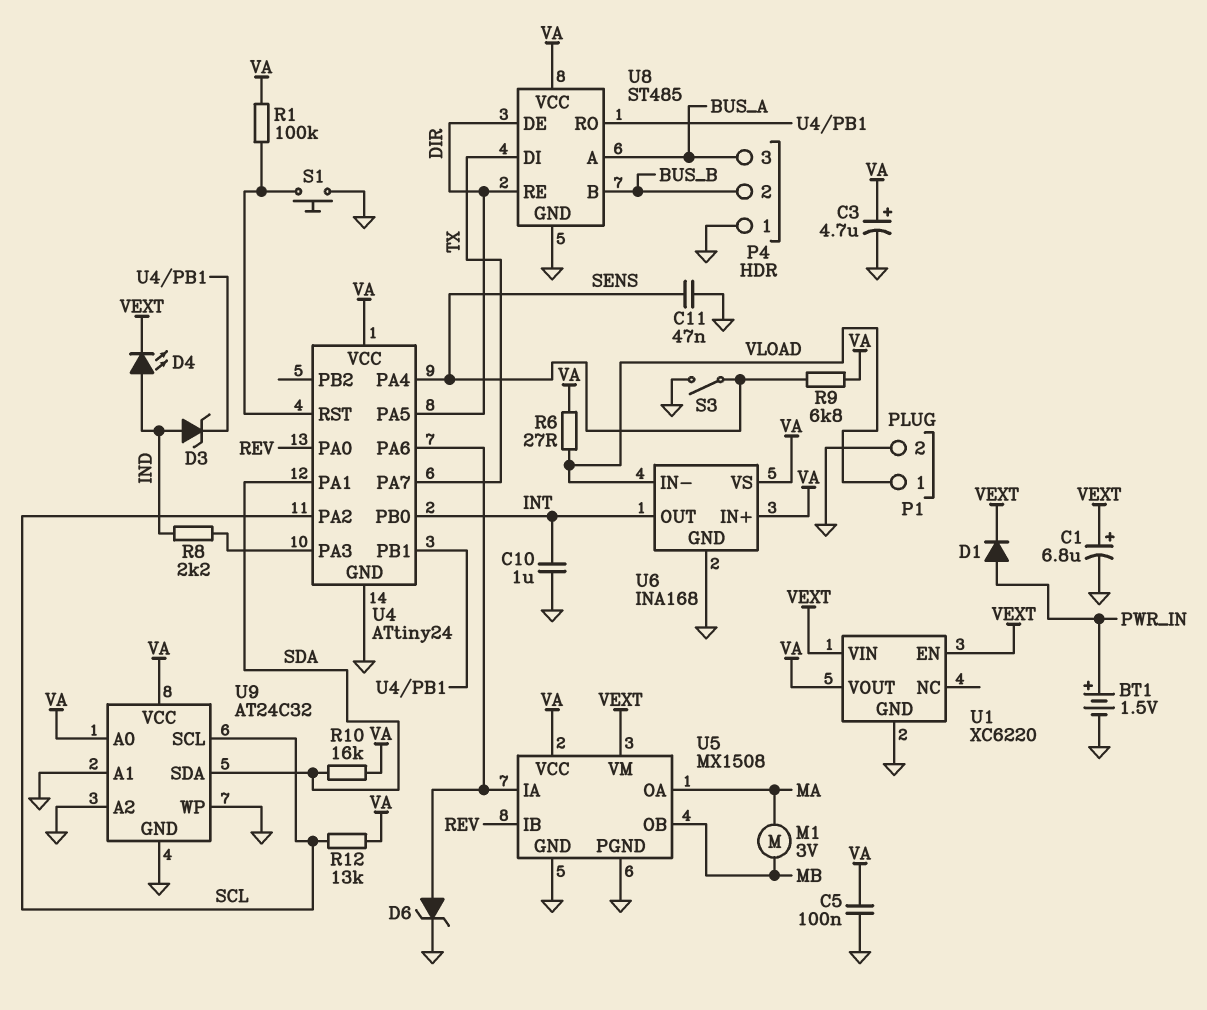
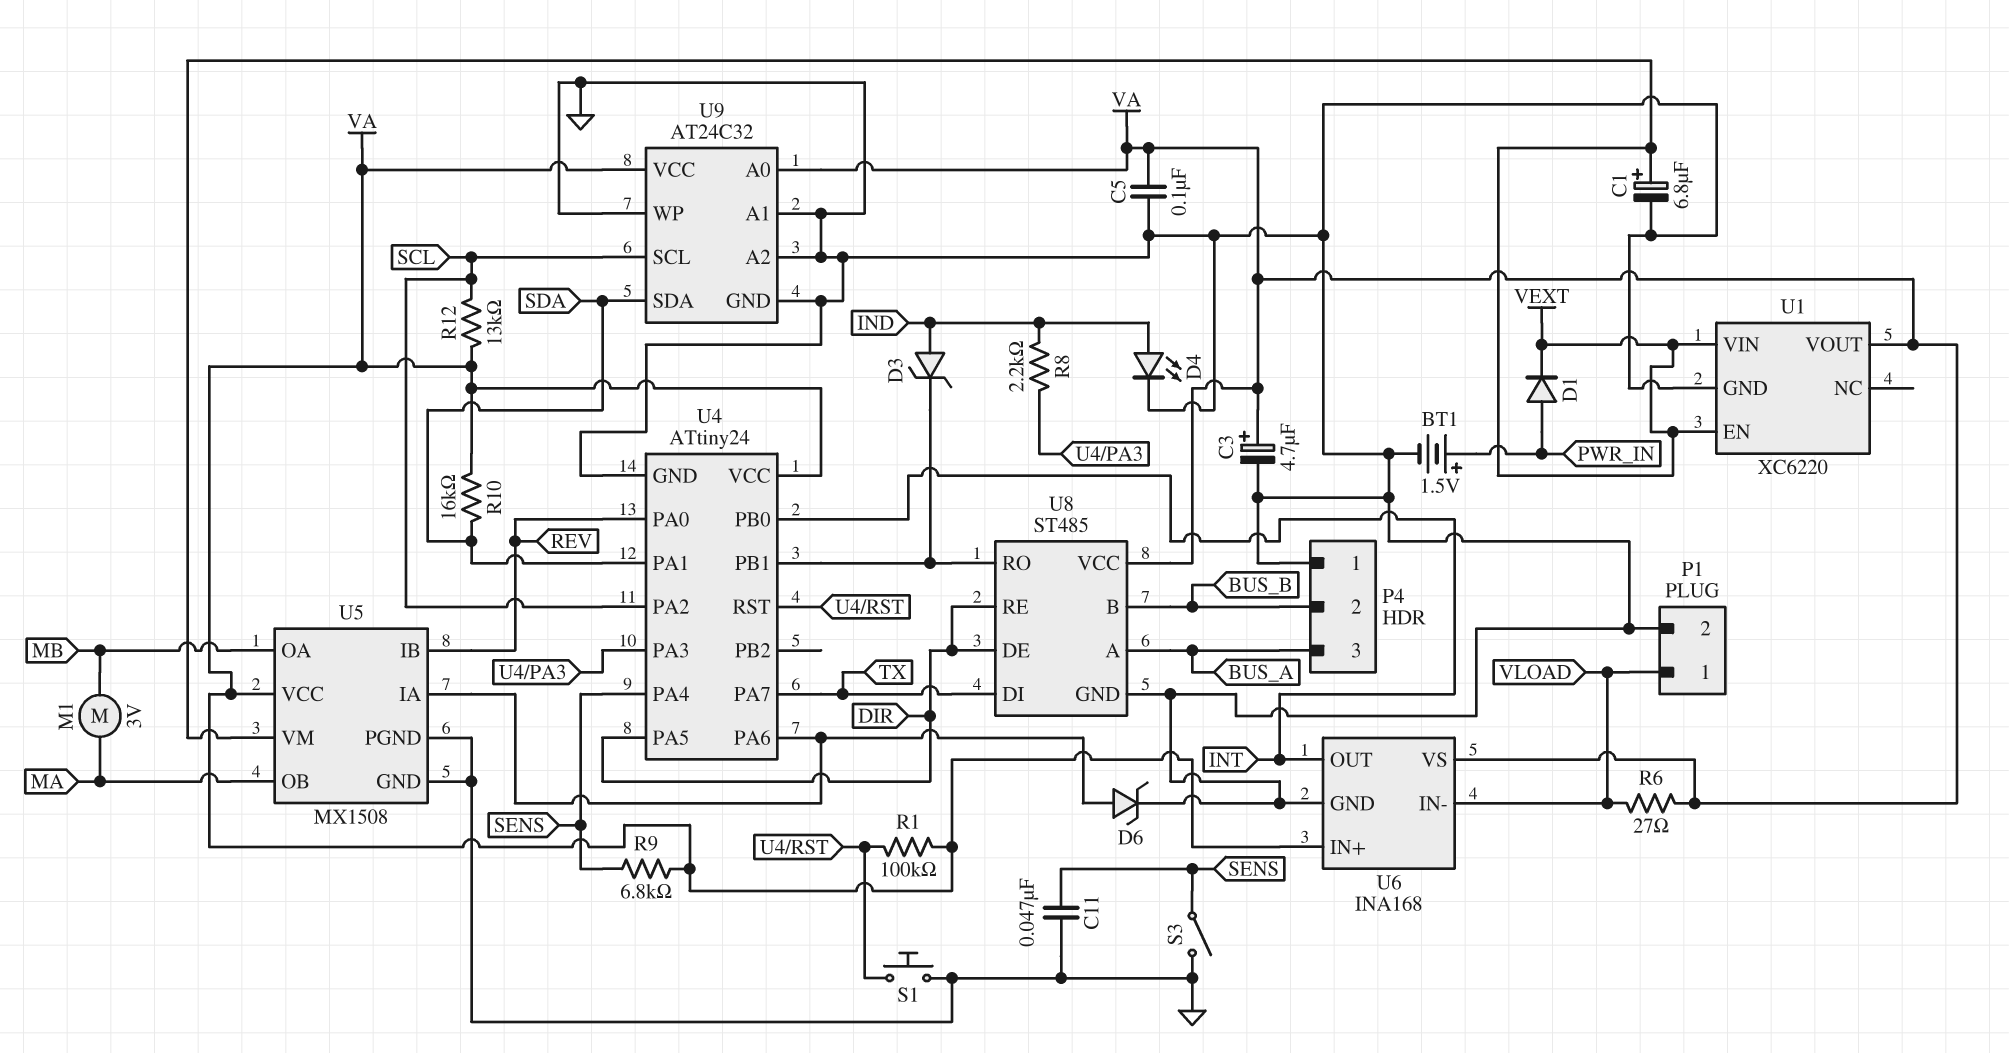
C10: 1uF (GND, INT) -> none
D4: LED (A IND, K VEXT) -> LED (A IND, K GND)
U5 pin OA: MA -> MB
U5 pin OB: MB -> MA

